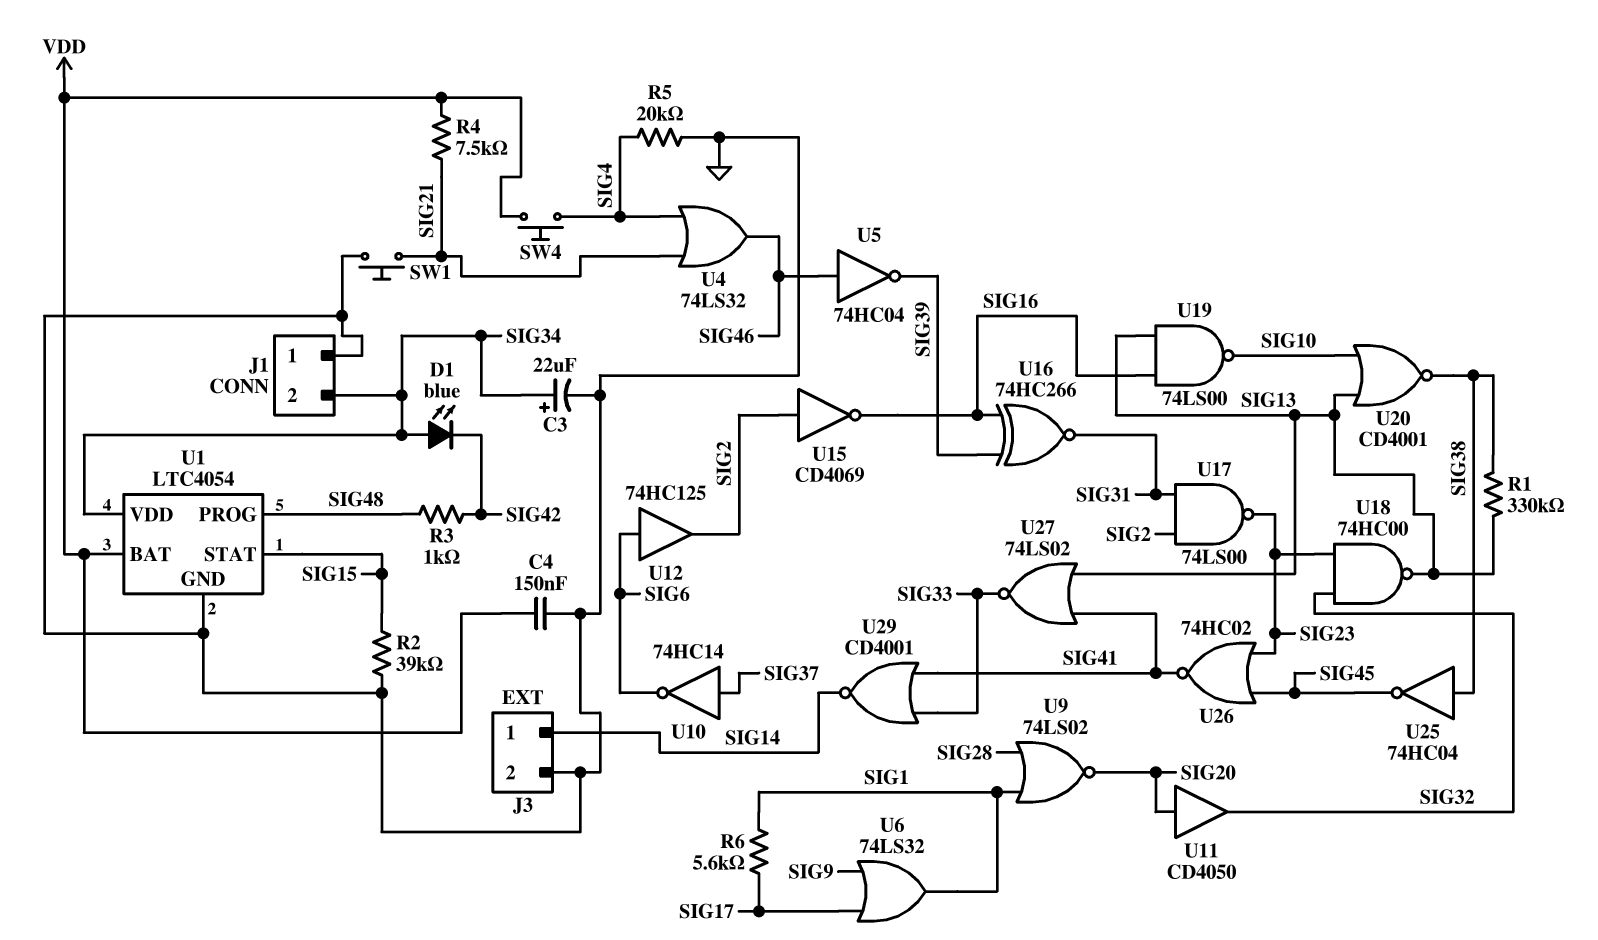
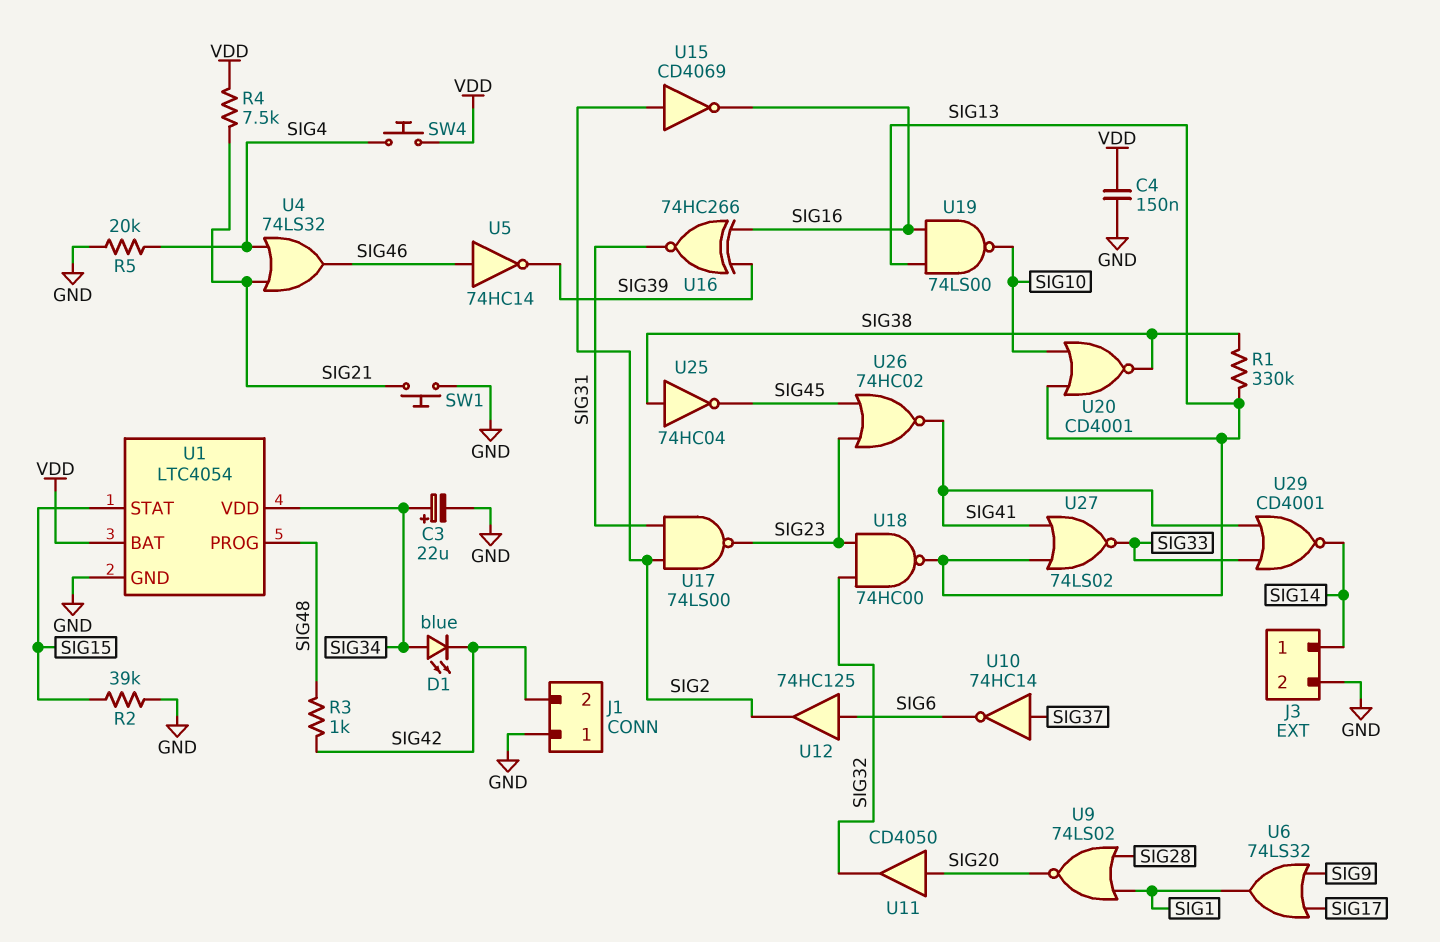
J1 pin 2: SIG34 -> SIG42
R6: 5.6k (SIG1, SIG17) -> none
U5: NOT 74HC04 (in SIG46, out SIG39) -> NOT 74HC14 (in SIG46, out SIG39)

